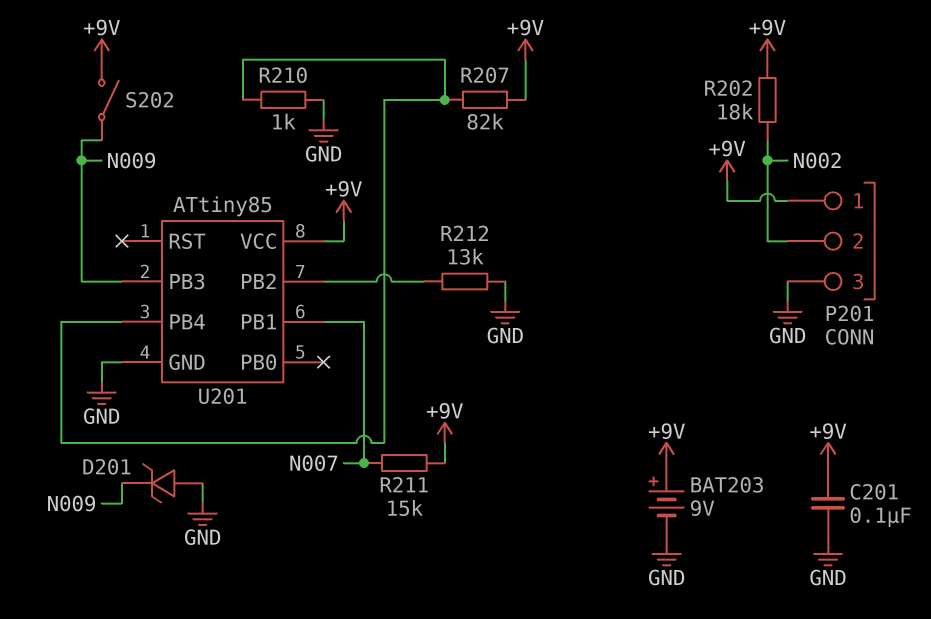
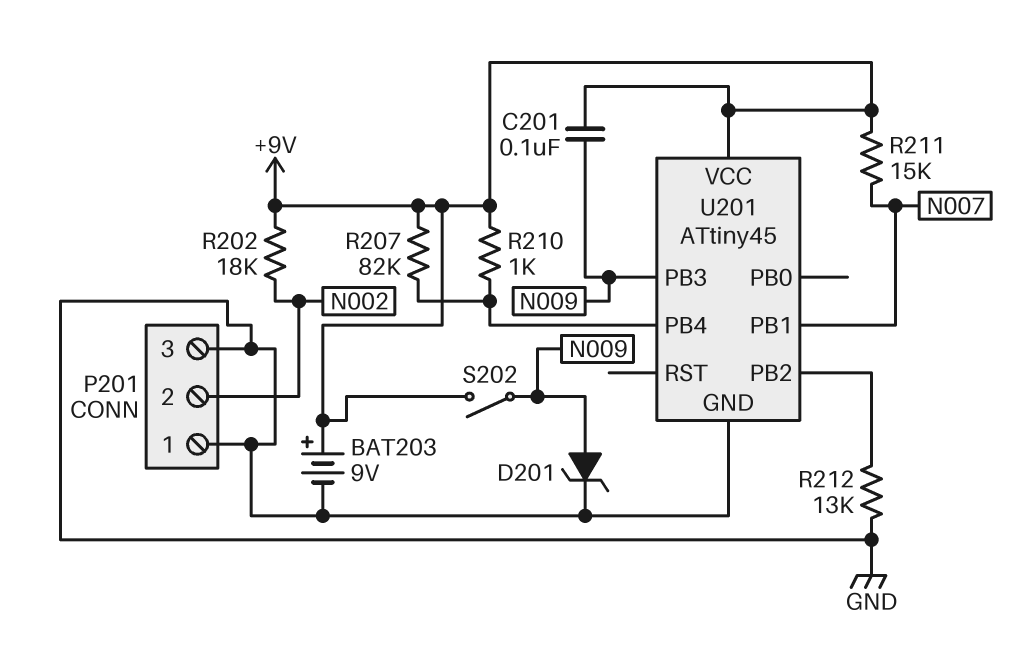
C201: 100nF (+9V, GND) -> 100nF (+9V, N009)
D201: zener (A GND, K N009) -> zener (A N009, K GND)
P201 pin 1: +9V -> GND
R210: 1k (GND, U201/PB4) -> 1k (+9V, U201/PB4)
U201: ATtiny85 -> ATtiny45

